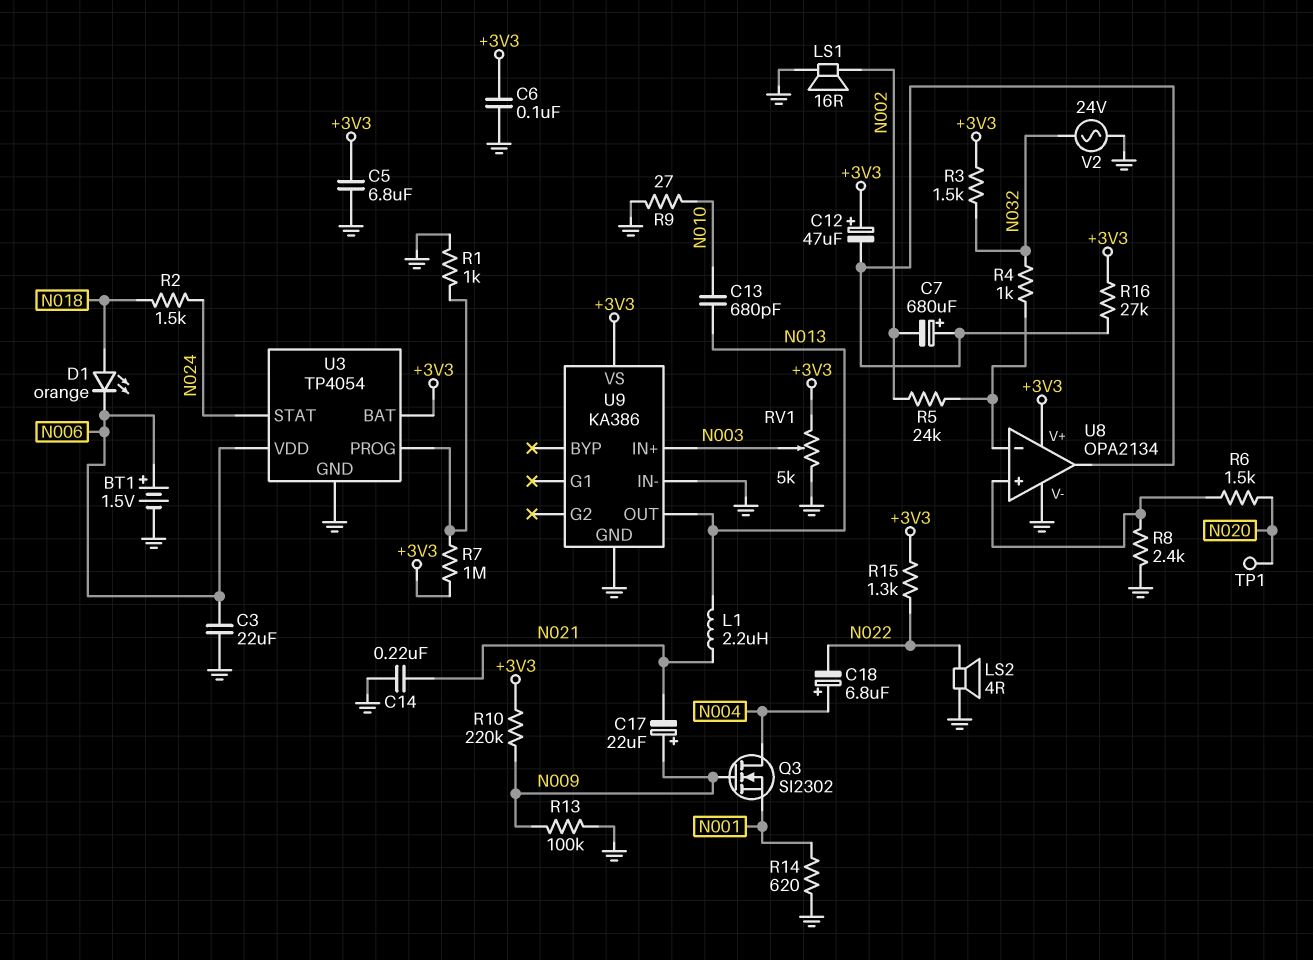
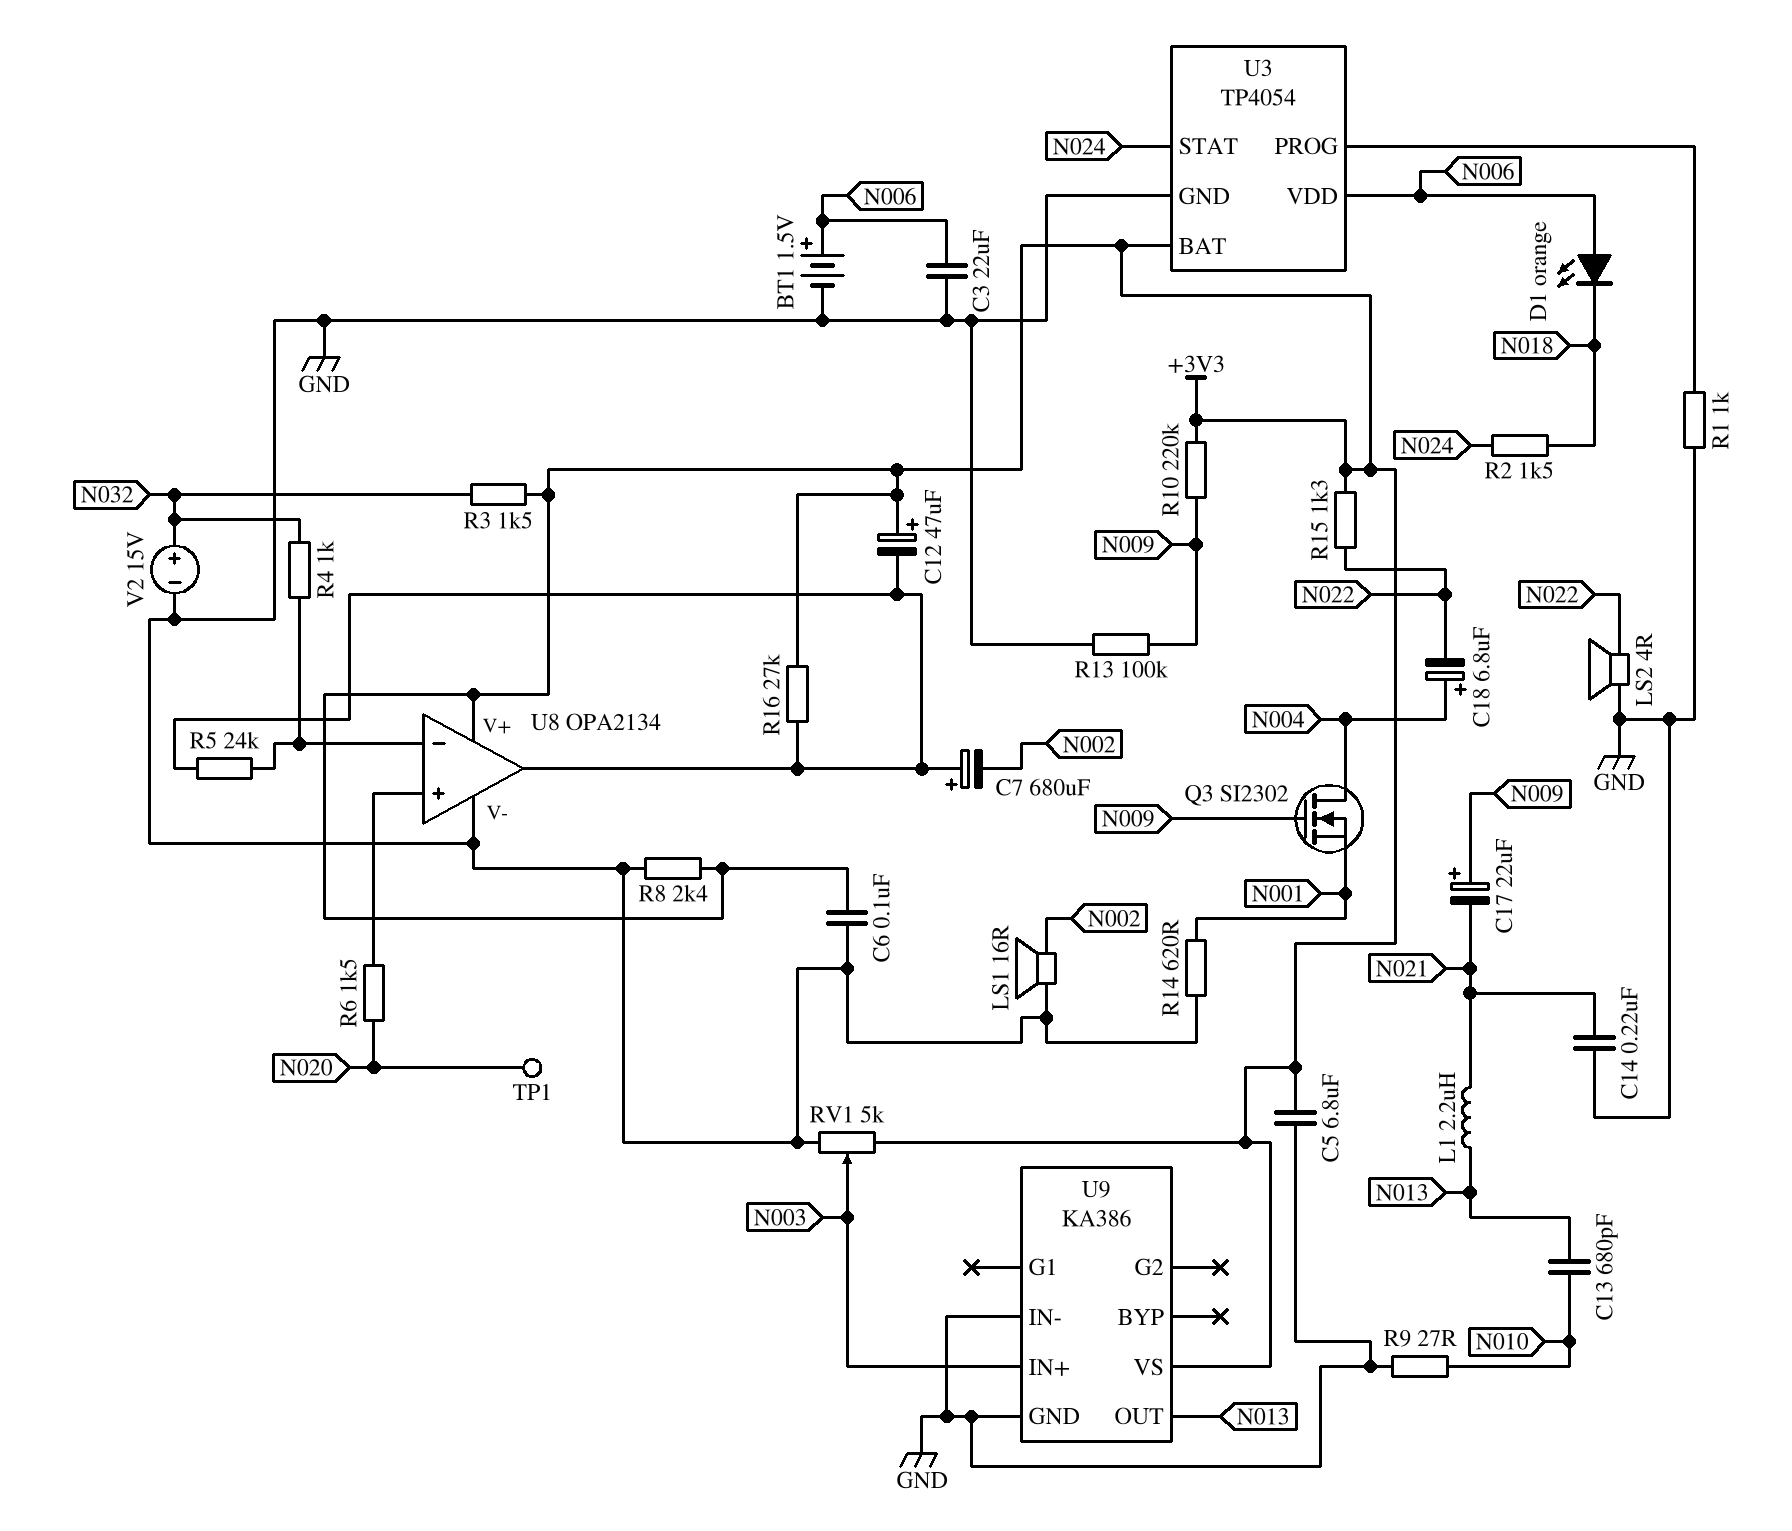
D1: LED orange (A N018, K N006) -> LED orange (A N006, K N018)
R5: 24k (N002, U8/in-) -> 24k (U8/in-, U8/out)
R7: 1M (+3V3, U3/PROG) -> none
R8: 2.4k (GND, U8/in+) -> 2.4k (+3V3, GND)
V2: AC 24V (GND, N032) -> 15V (plus N032, minus GND)

